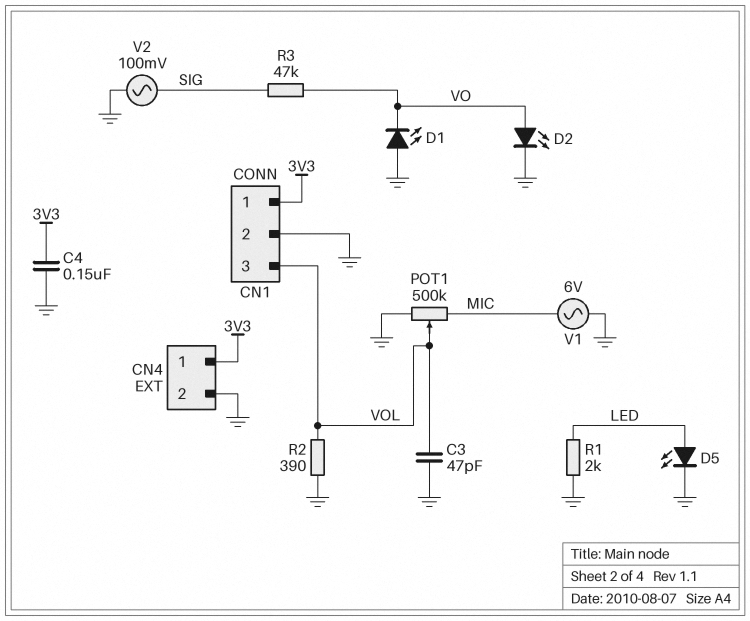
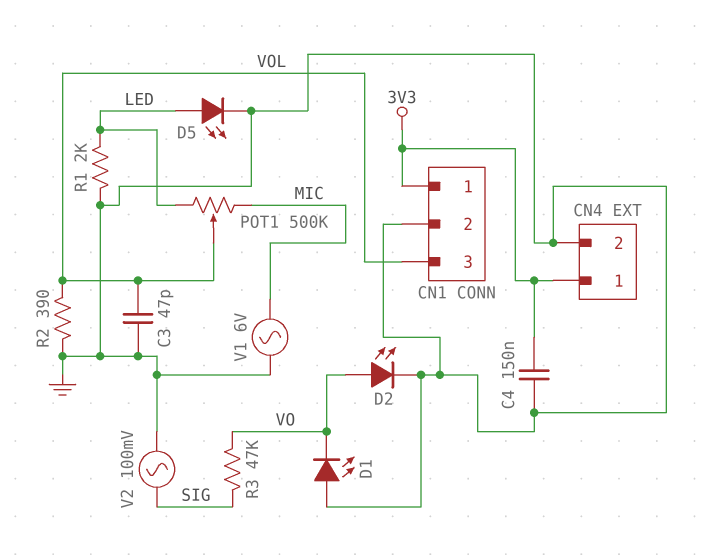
POT1: 500k (GND, MIC, wiper VOL) -> 500k (LED, MIC, wiper VOL)

